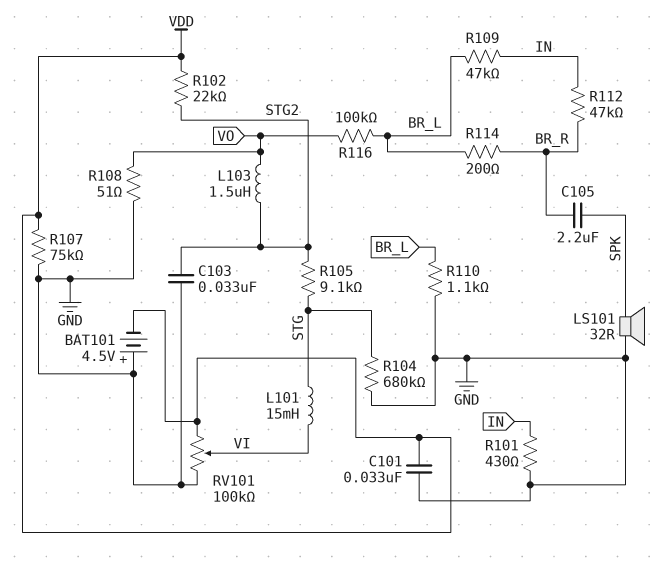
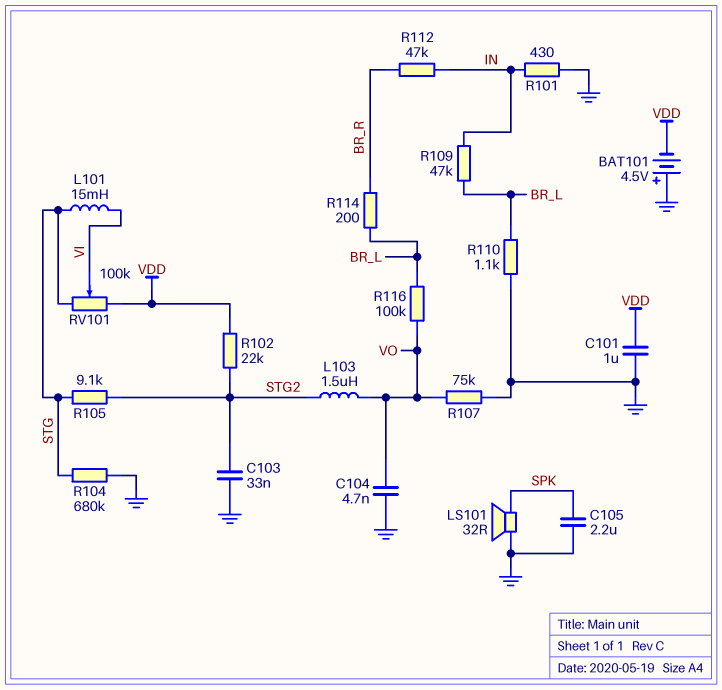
C101: 33nF (GND, VDD) -> 1uF (GND, VDD)
C104: none -> 4.7nF (GND, VO)
C105: 2.2uF (BR_R, SPK) -> 2.2uF (GND, SPK)
R107: 75k (GND, VDD) -> 75k (GND, VO)
R108: 51 (GND, VO) -> none
RV101: 100k (GND, VDD, wiper VI) -> 100k (STG, VDD, wiper VI)

